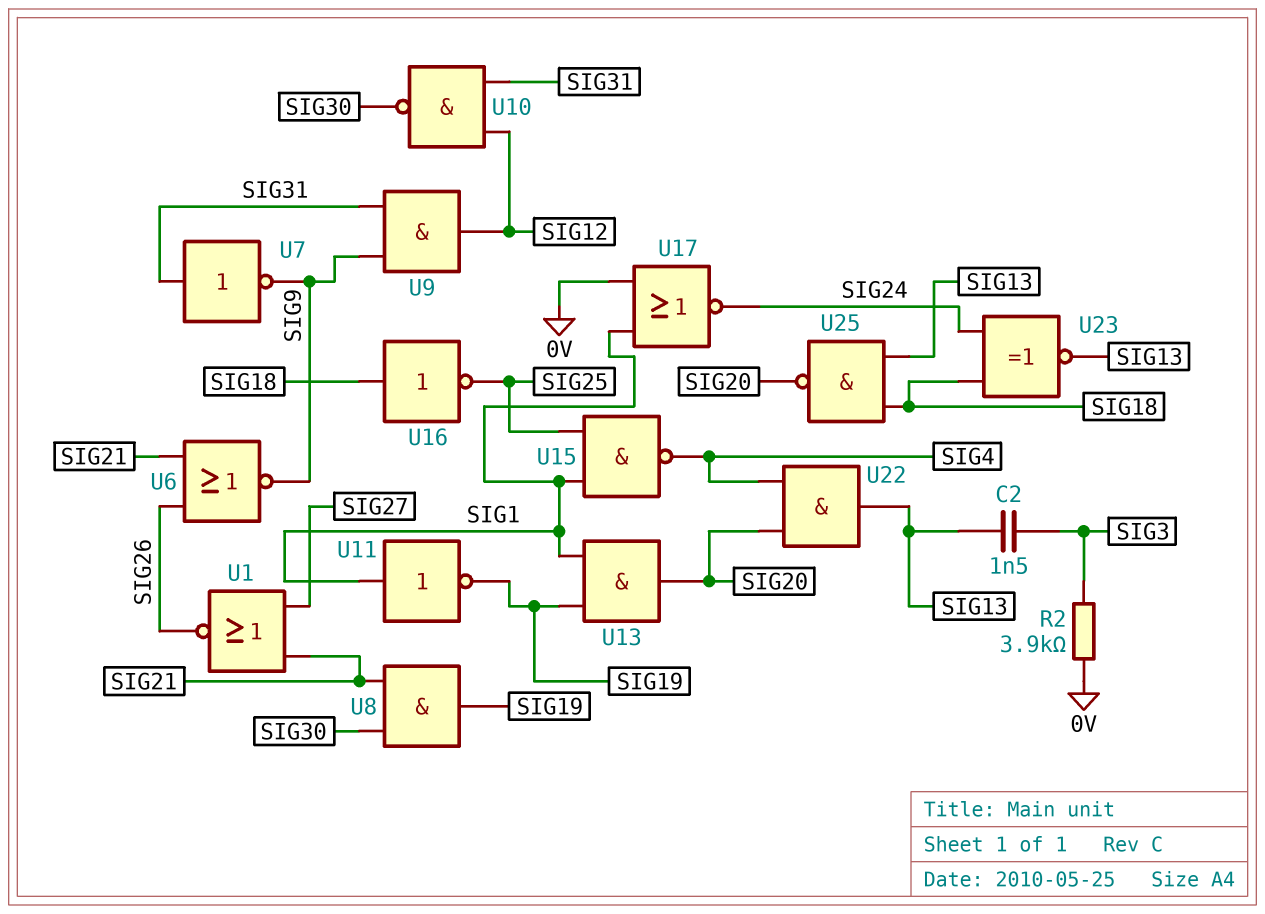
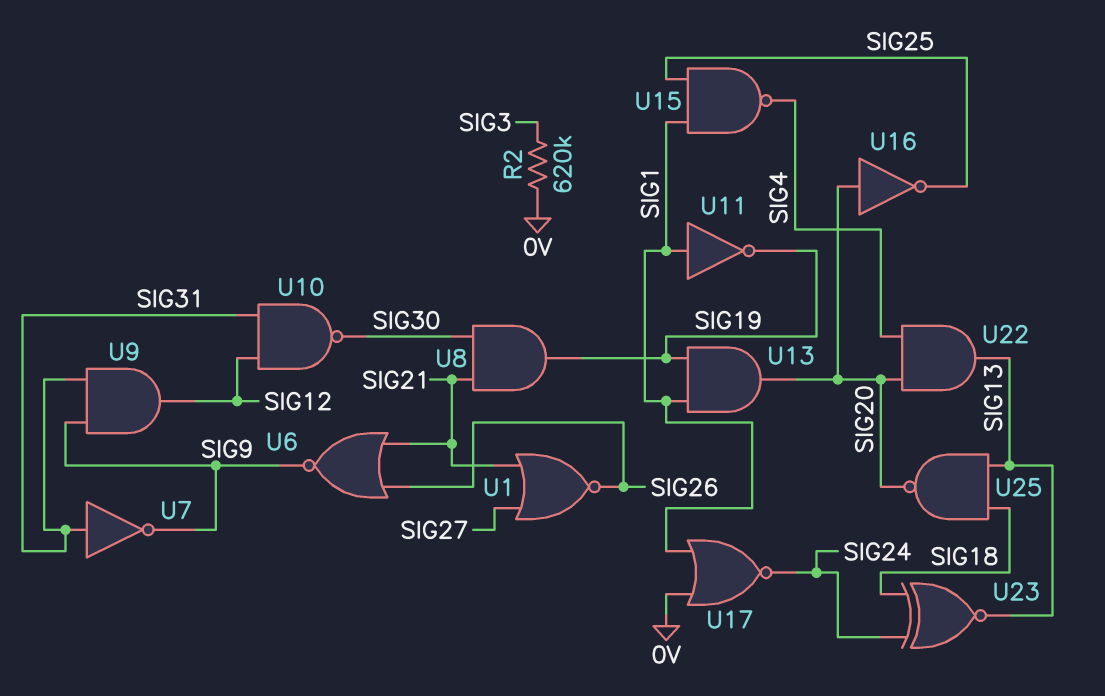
C2: 1.5nF (SIG3, SIG13) -> none
R2: 3.9k (0V, SIG3) -> 620k (0V, SIG3)
U16: NOT (in SIG18, out SIG25) -> NOT (in SIG20, out SIG25)

